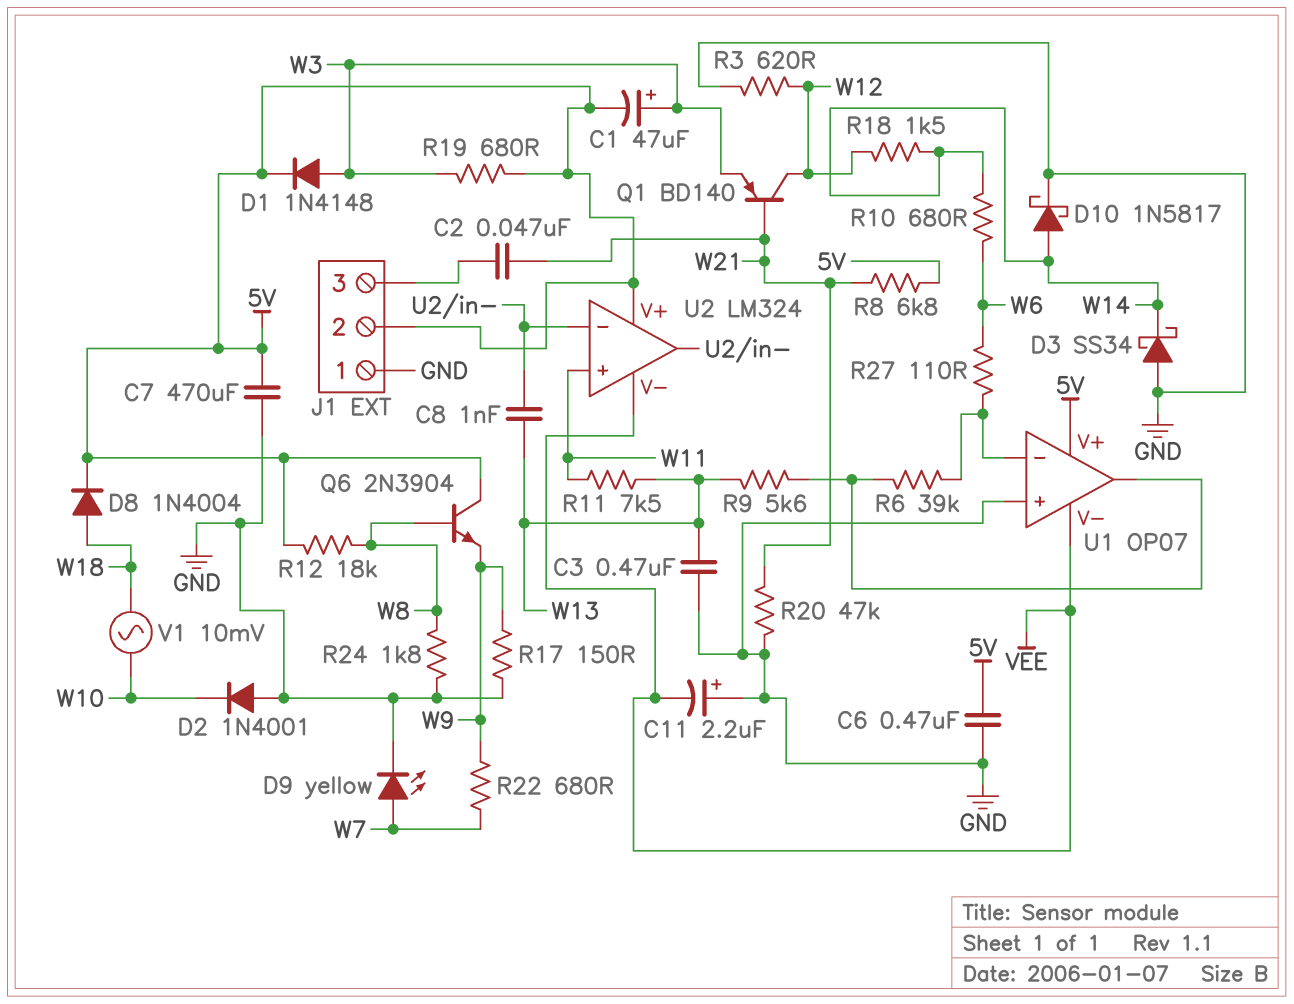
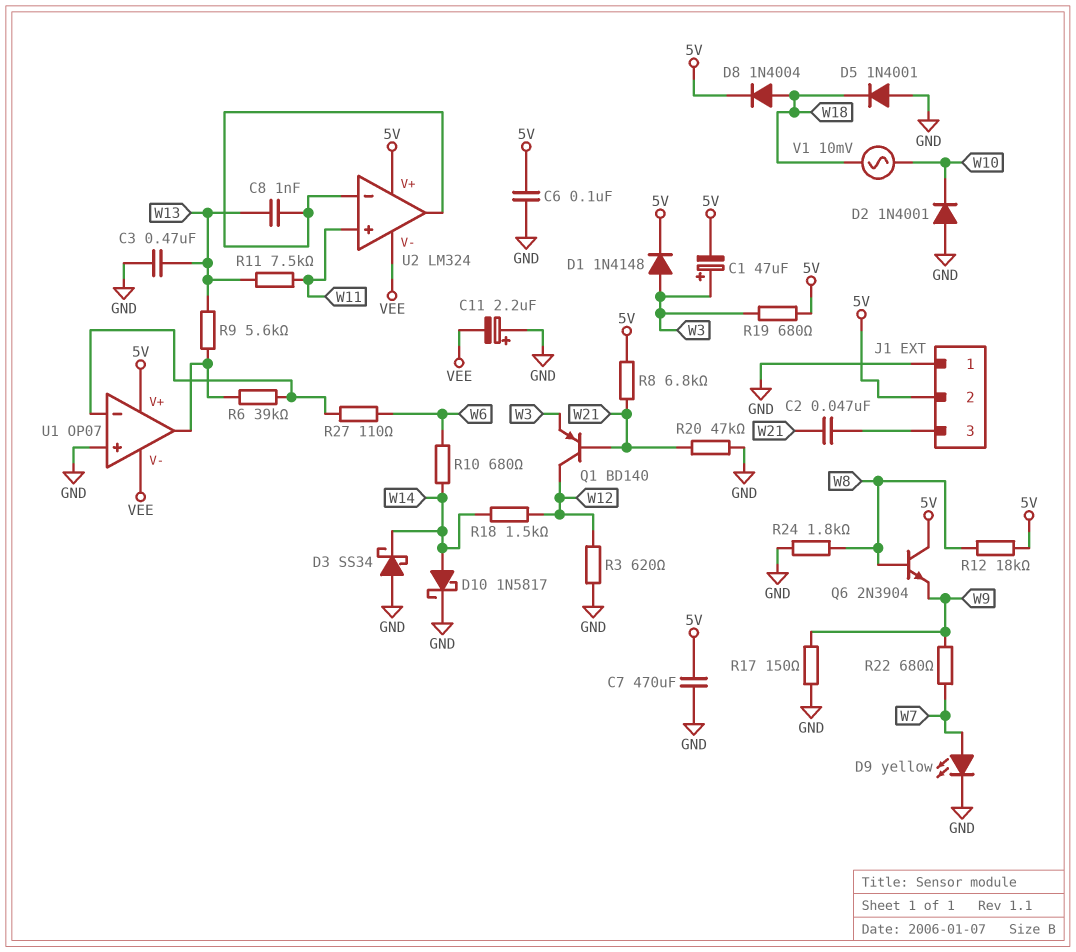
C6: 470nF (5V, GND) -> 100nF (5V, GND)
D5: none -> diode 1N4001 (A GND, K W18)

